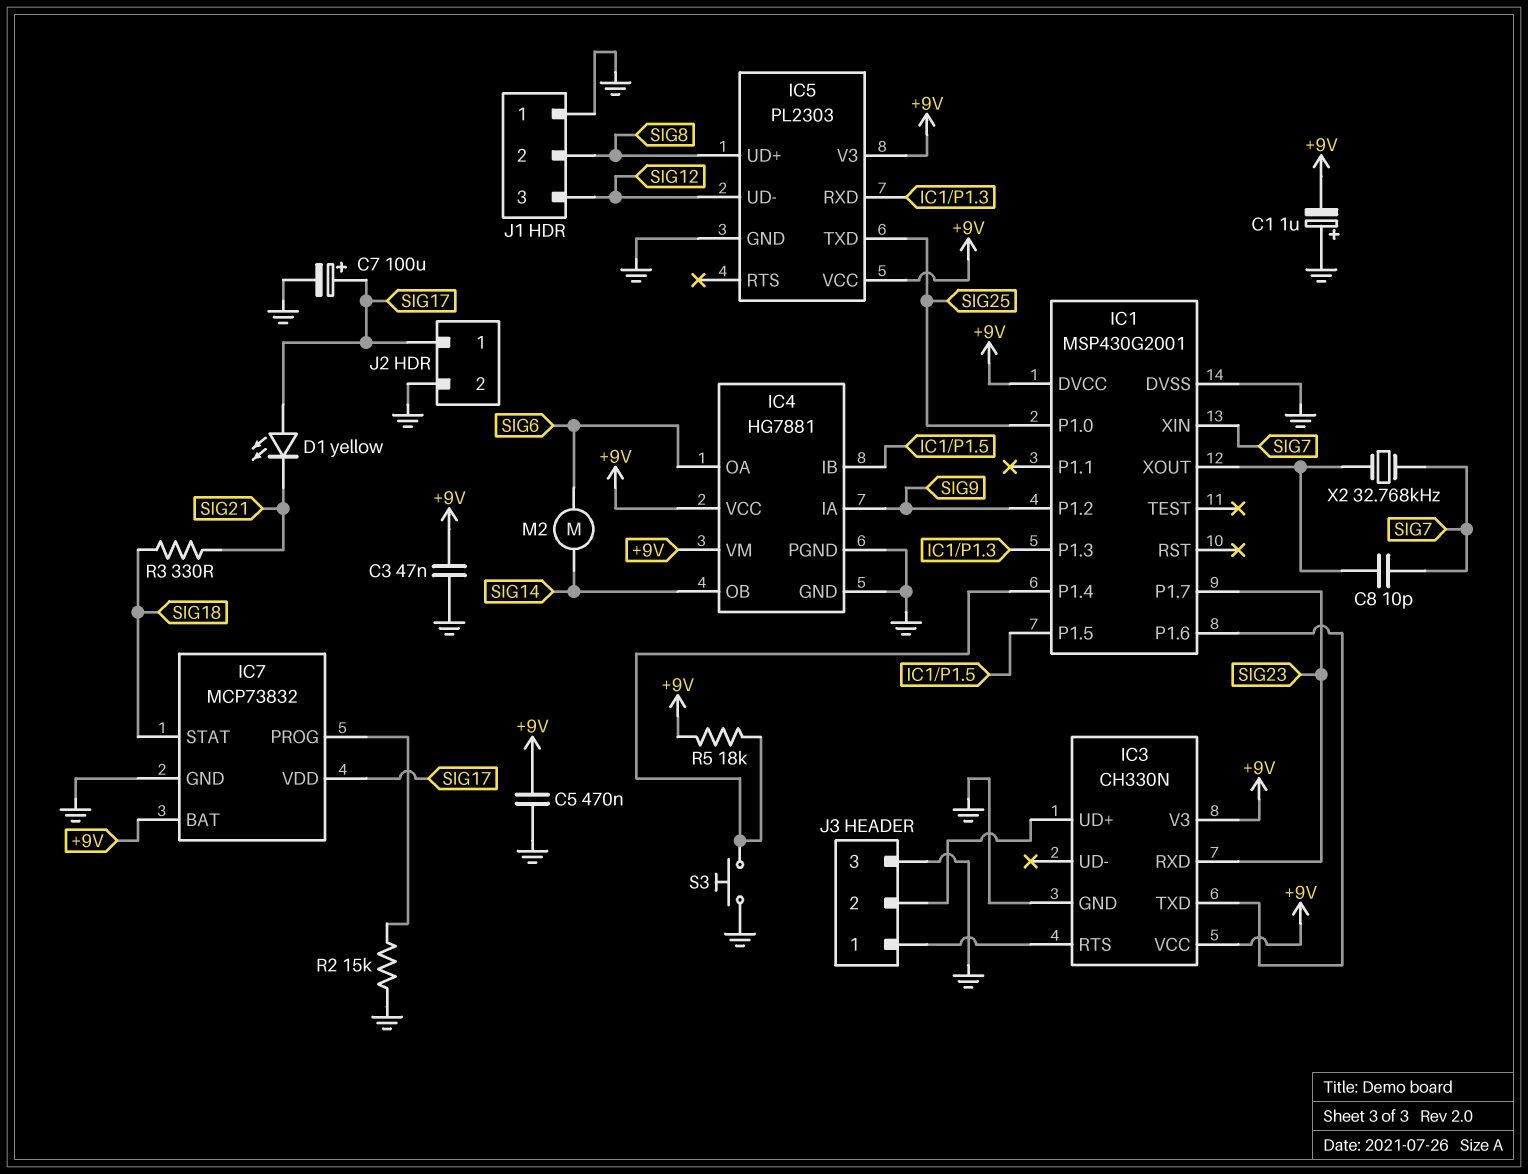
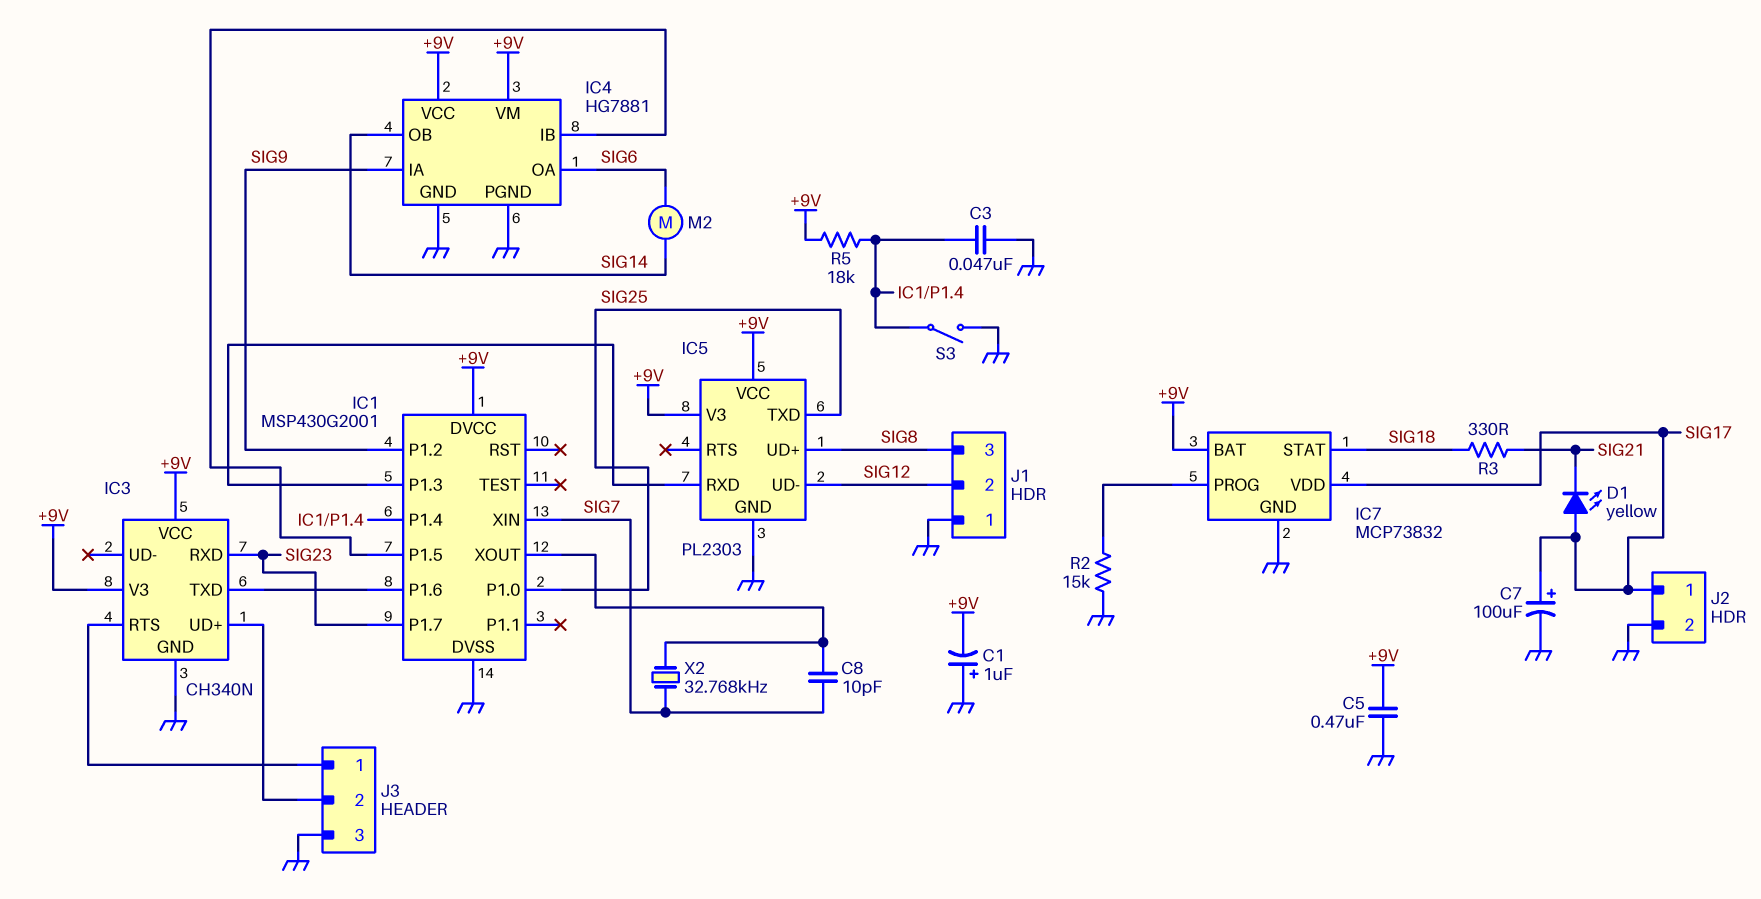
C3: 47nF (+9V, GND) -> 47nF (GND, IC1/P1.4)
IC3: CH330N -> CH340N
J1 pin 2: SIG8 -> SIG12
J1 pin 3: SIG12 -> SIG8
S3: button (GND, IC1/P1.4) -> switch (GND, IC1/P1.4)

